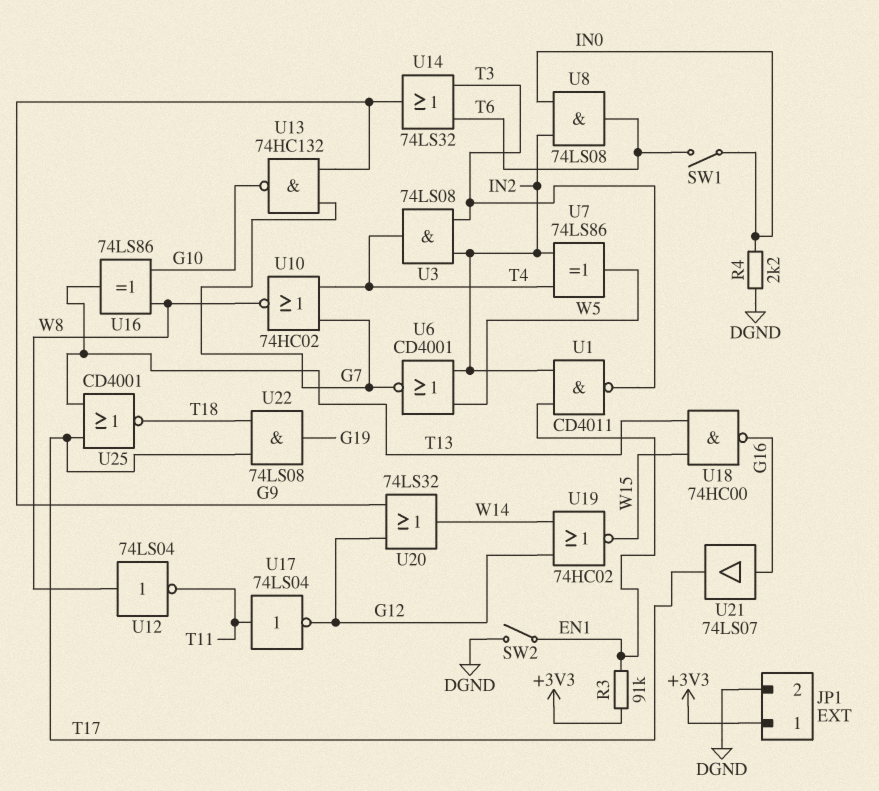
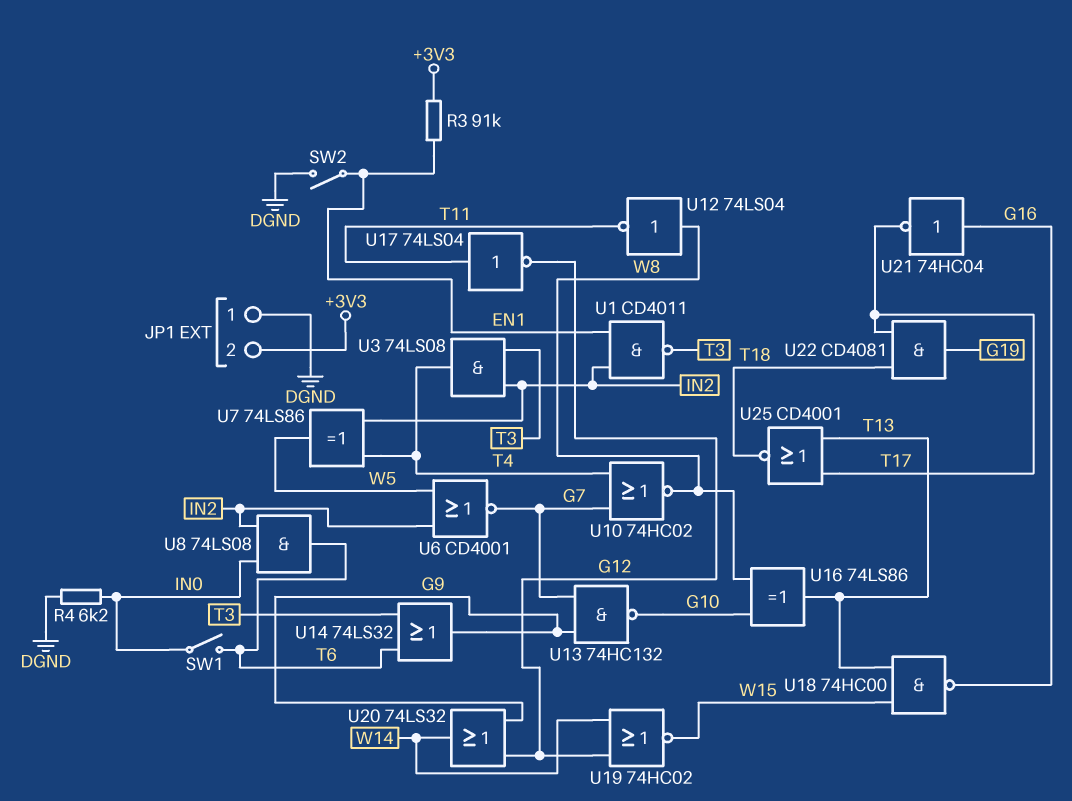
JP1 pin 1: +3V3 -> DGND
JP1 pin 2: DGND -> +3V3
R4: 2.2k (DGND, IN0) -> 6.2k (DGND, IN0)
U21: buffer 74LS07 (in G16, out T17) -> NOT 74HC04 (in G16, out T17)
U22: AND 74LS08 (in T17, in T18, out G19) -> AND CD4081 (in T17, in T18, out G19)

